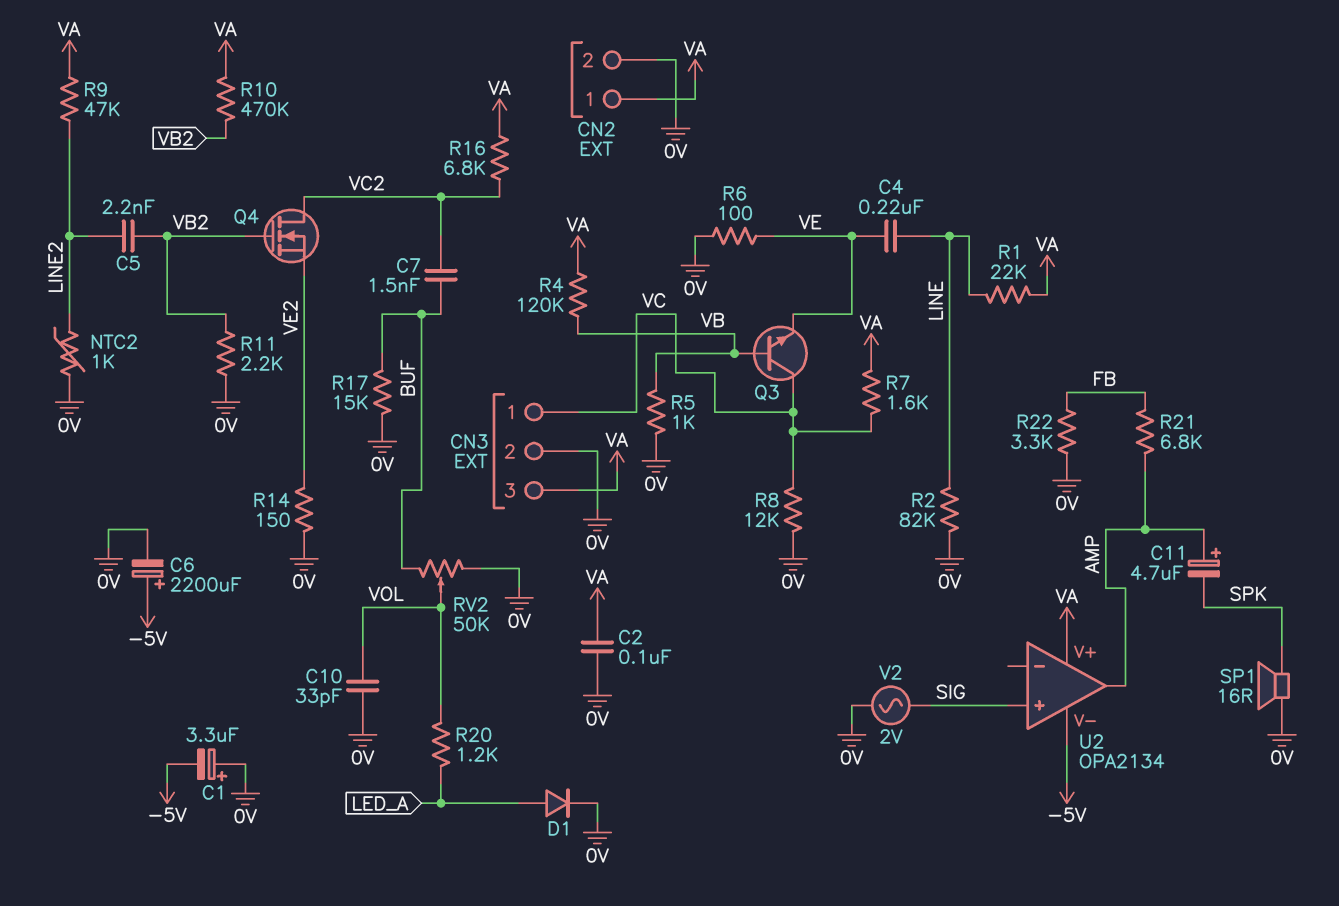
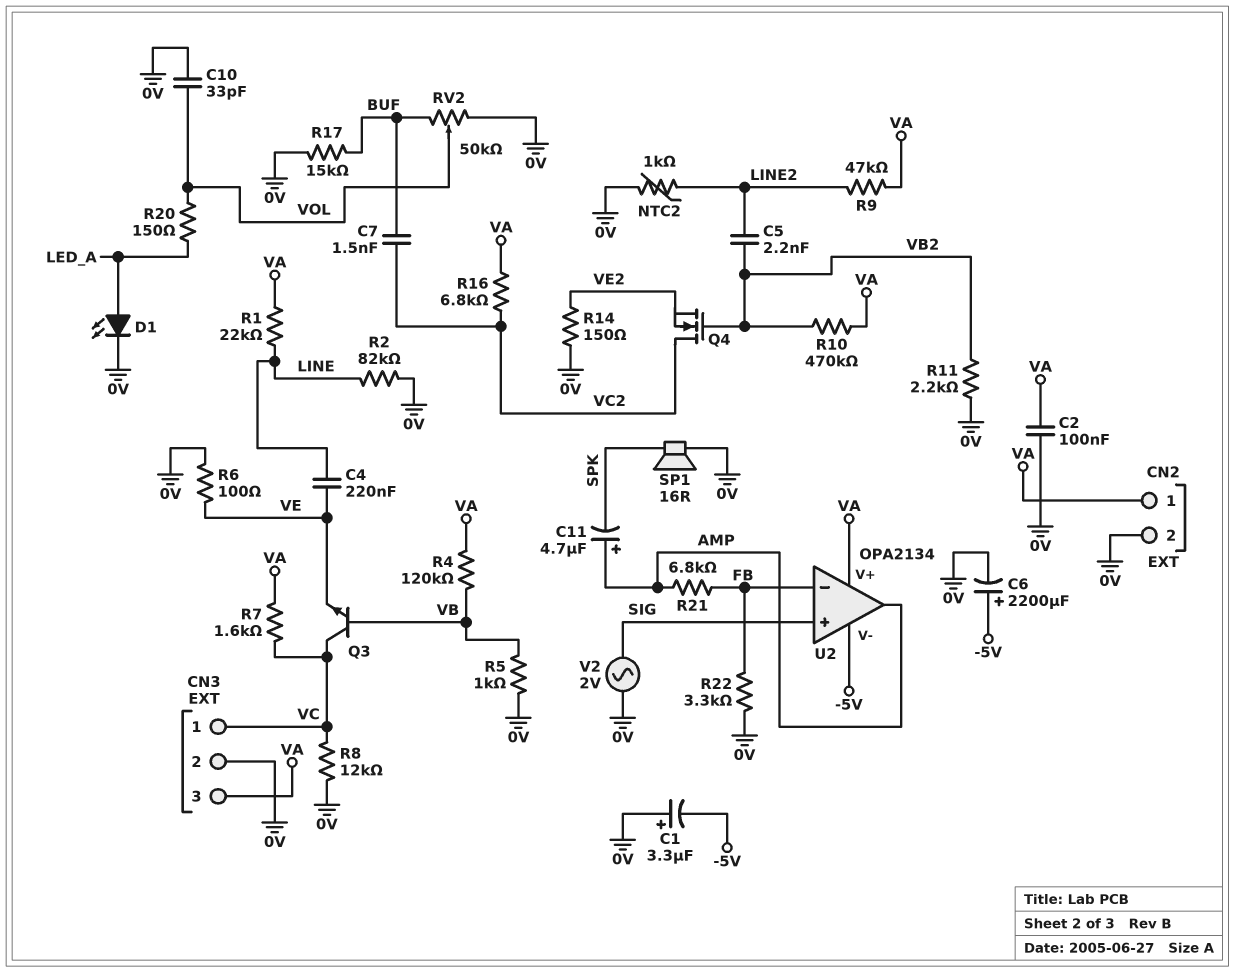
D1: diode (A LED_A, K 0V) -> LED (A LED_A, K 0V)
R20: 1.2k (LED_A, VOL) -> 150 (LED_A, VOL)
U2 pin in-: none -> FB

